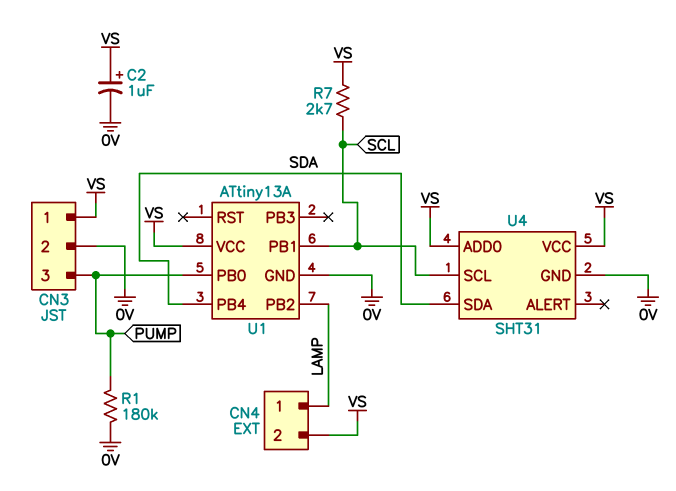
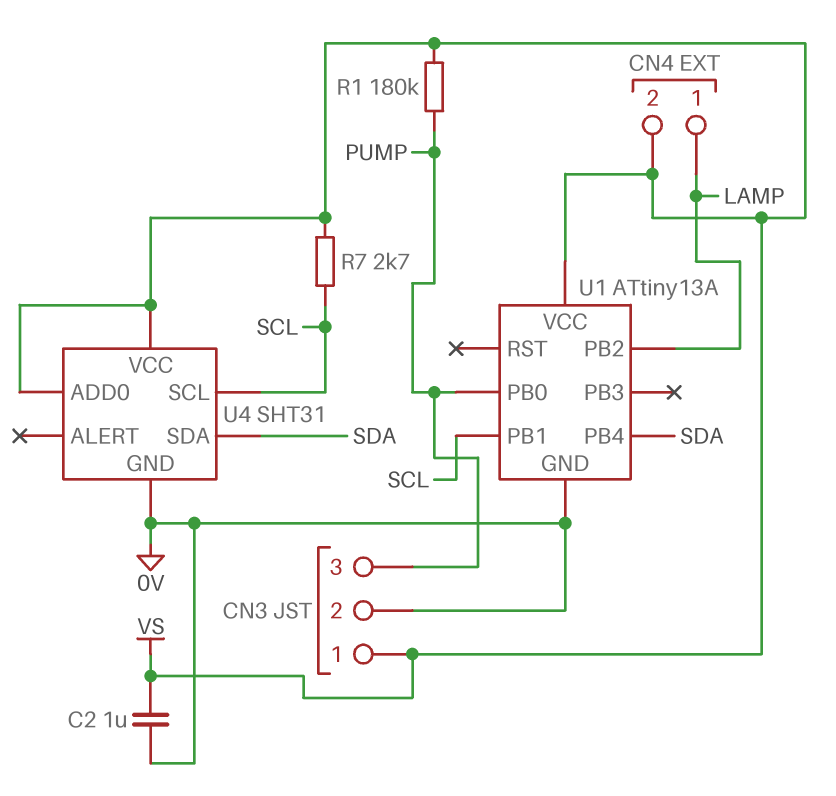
C2: 1uF (plus VS, minus 0V) -> 1uF (0V, VS)
R1: 180k (0V, PUMP) -> 180k (PUMP, VS)

